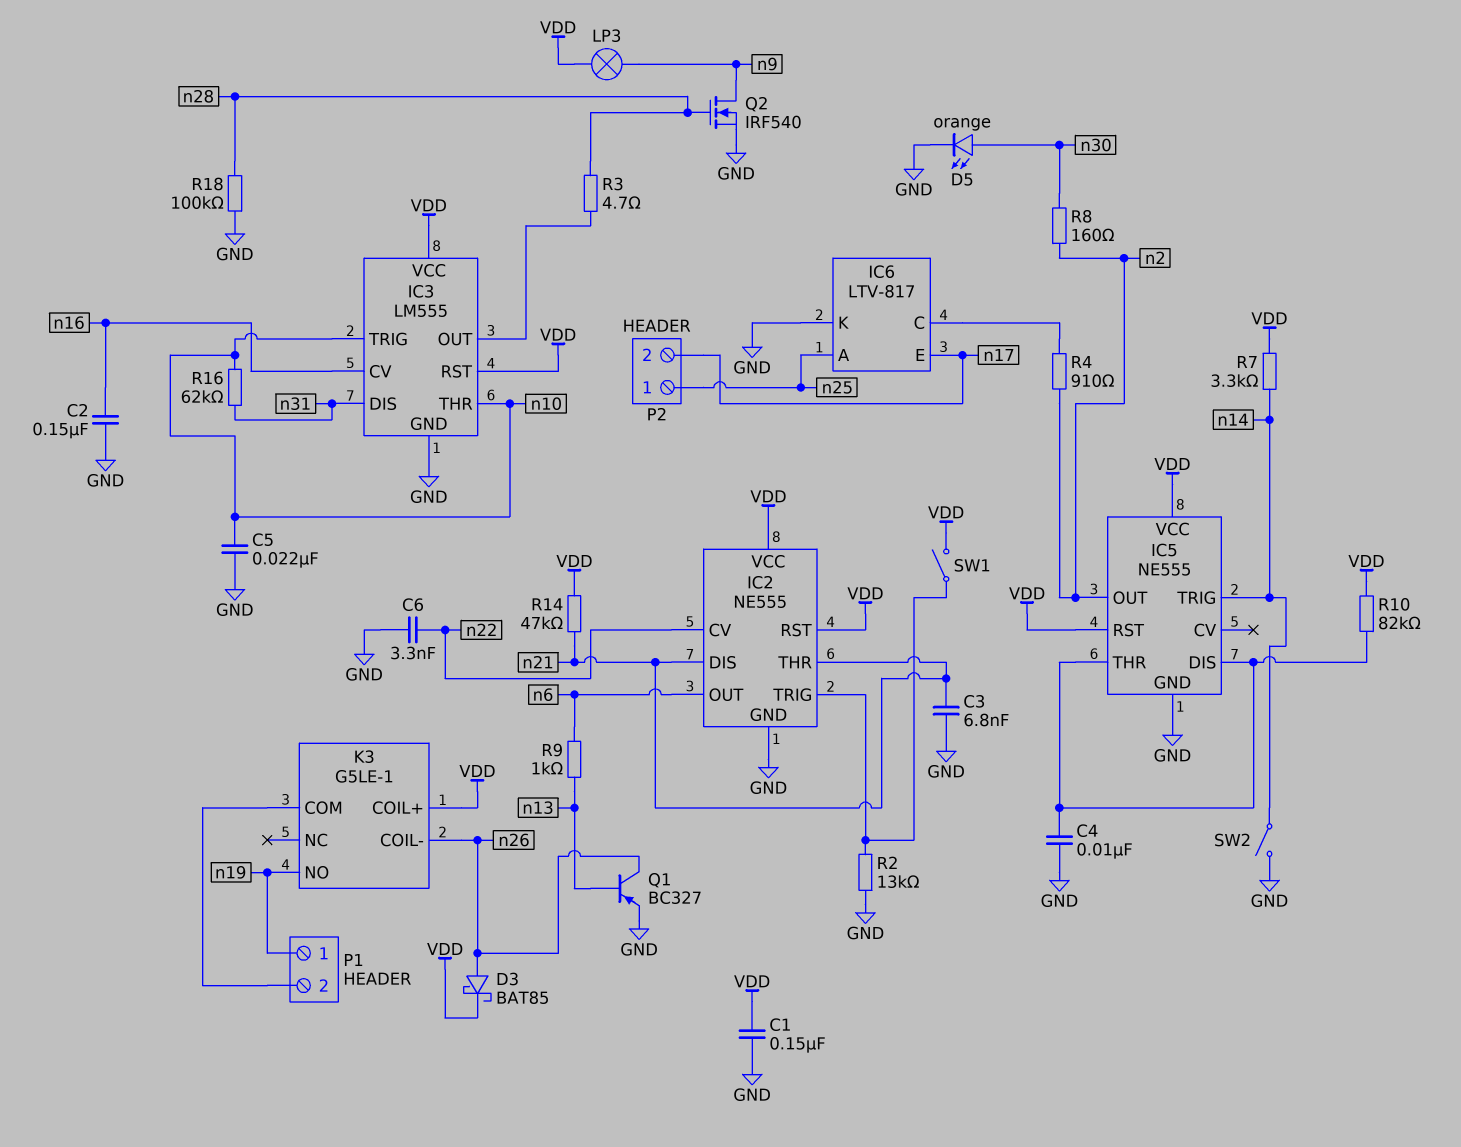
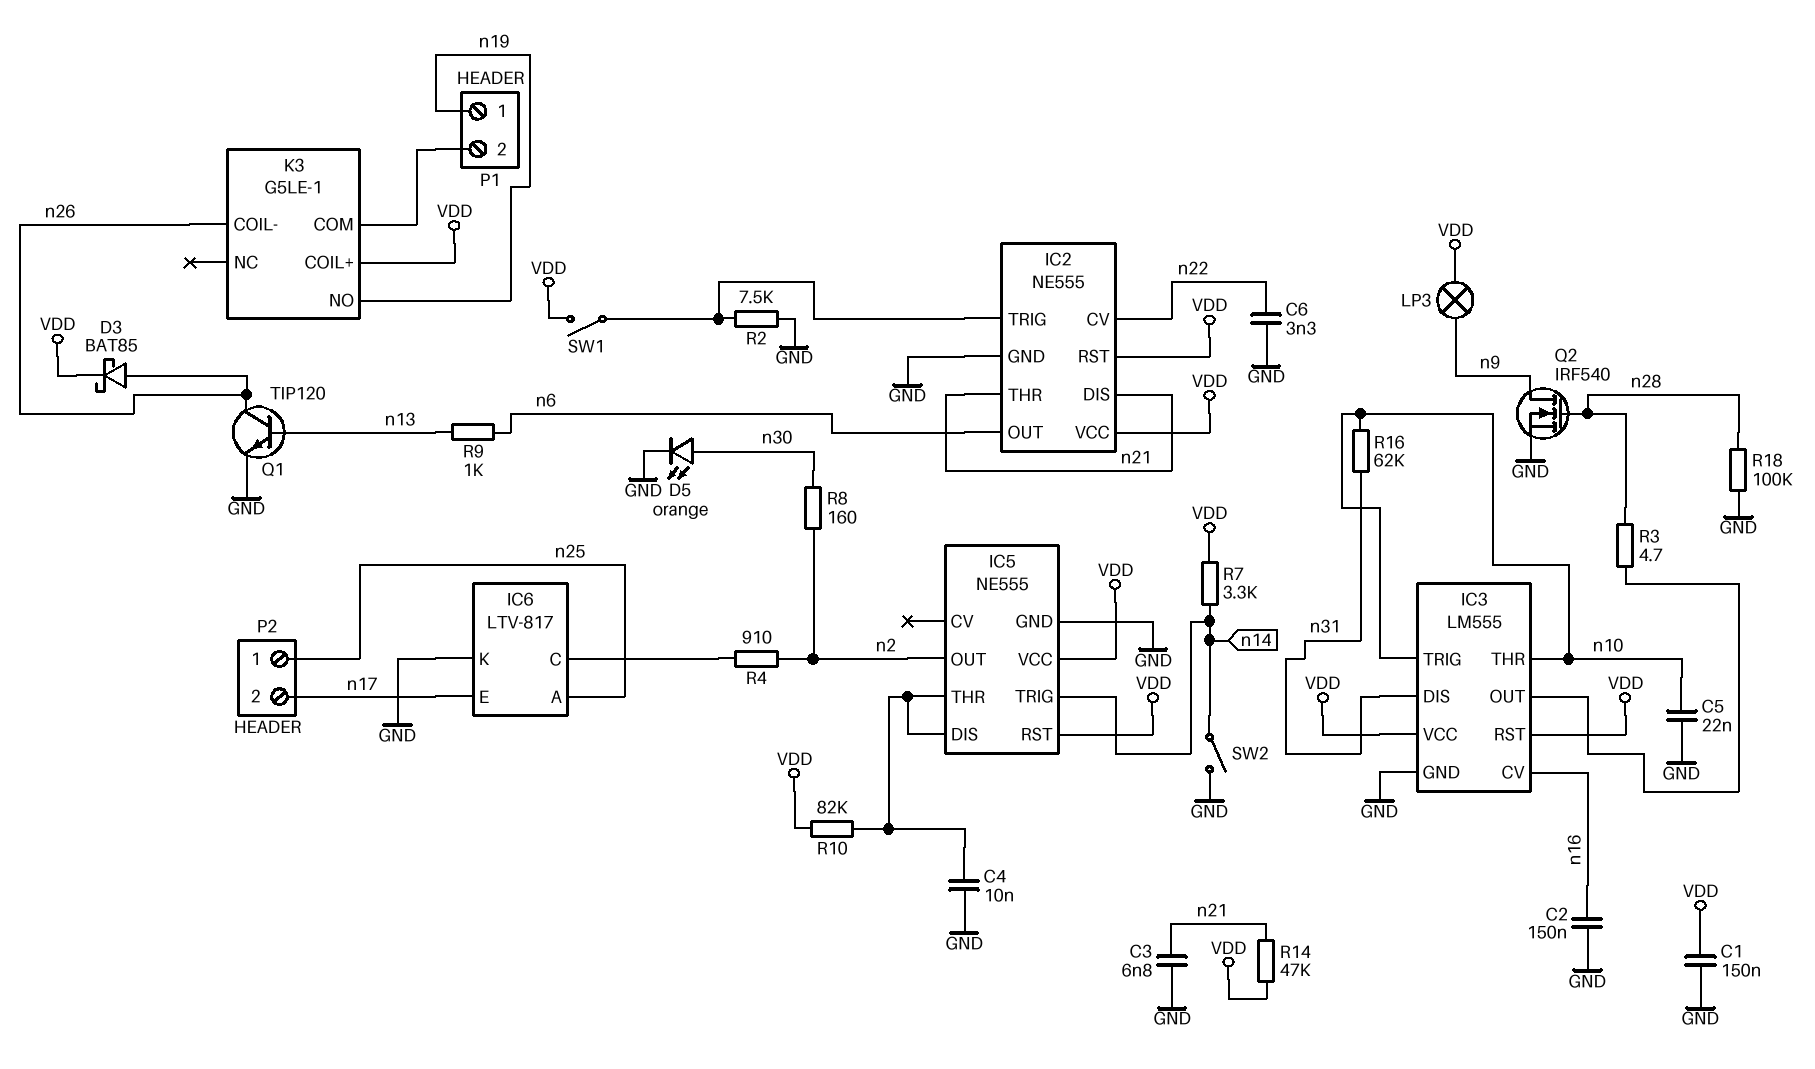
Q1: PNP BC327 (B n13, C n26, E GND) -> NPN TIP120 (B n13, C n26, E GND)
R2: 13k (GND, IC2/TRIG) -> 7.5k (GND, IC2/TRIG)

